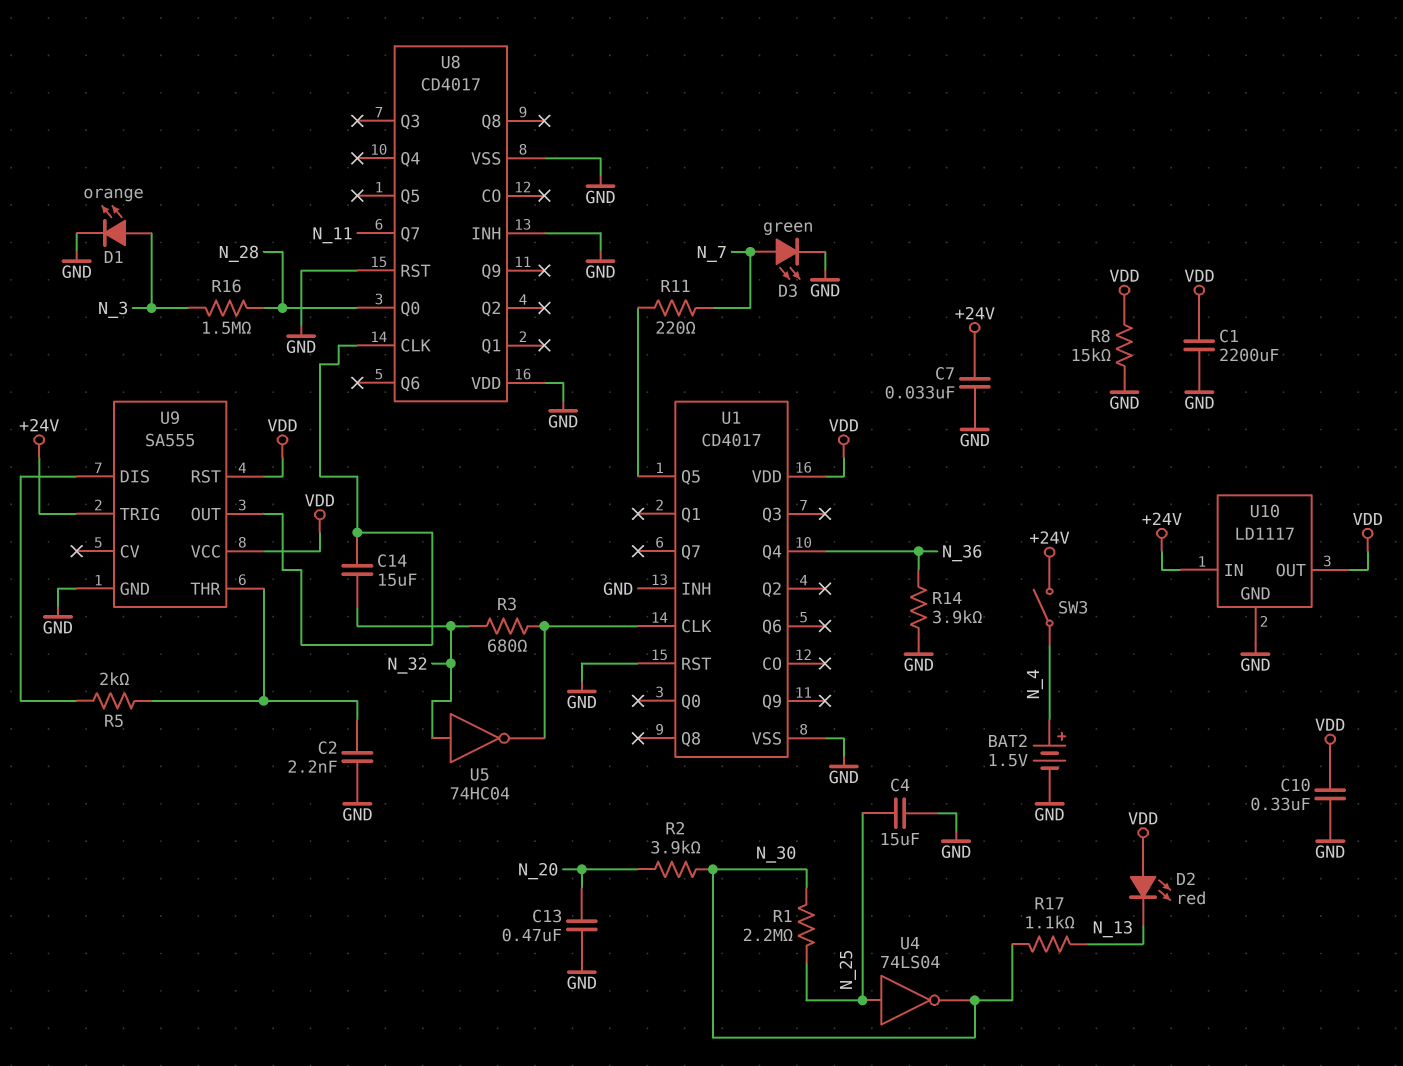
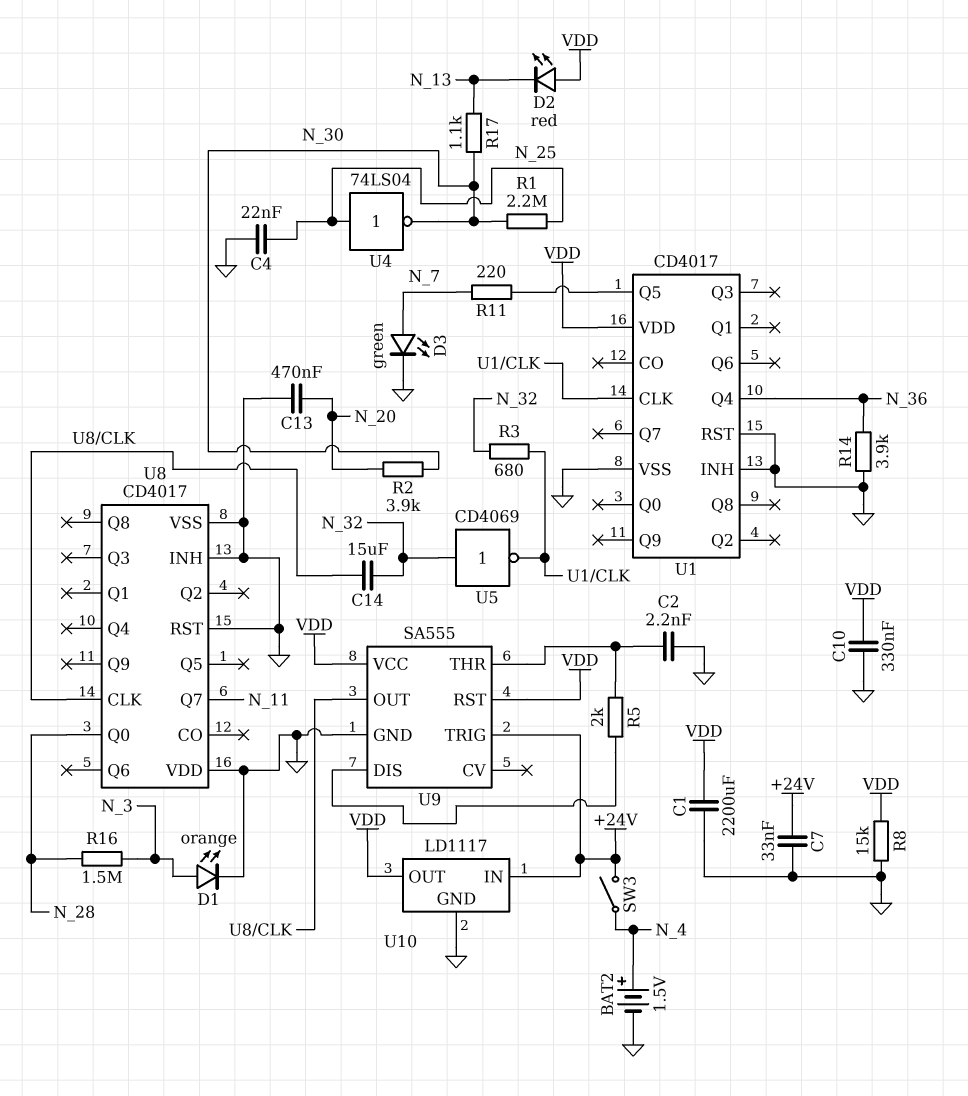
C4: 15uF (GND, N_25) -> 22nF (GND, N_25)
U5: NOT 74HC04 (in N_32, out U1/CLK) -> NOT CD4069 (in N_32, out U1/CLK)

